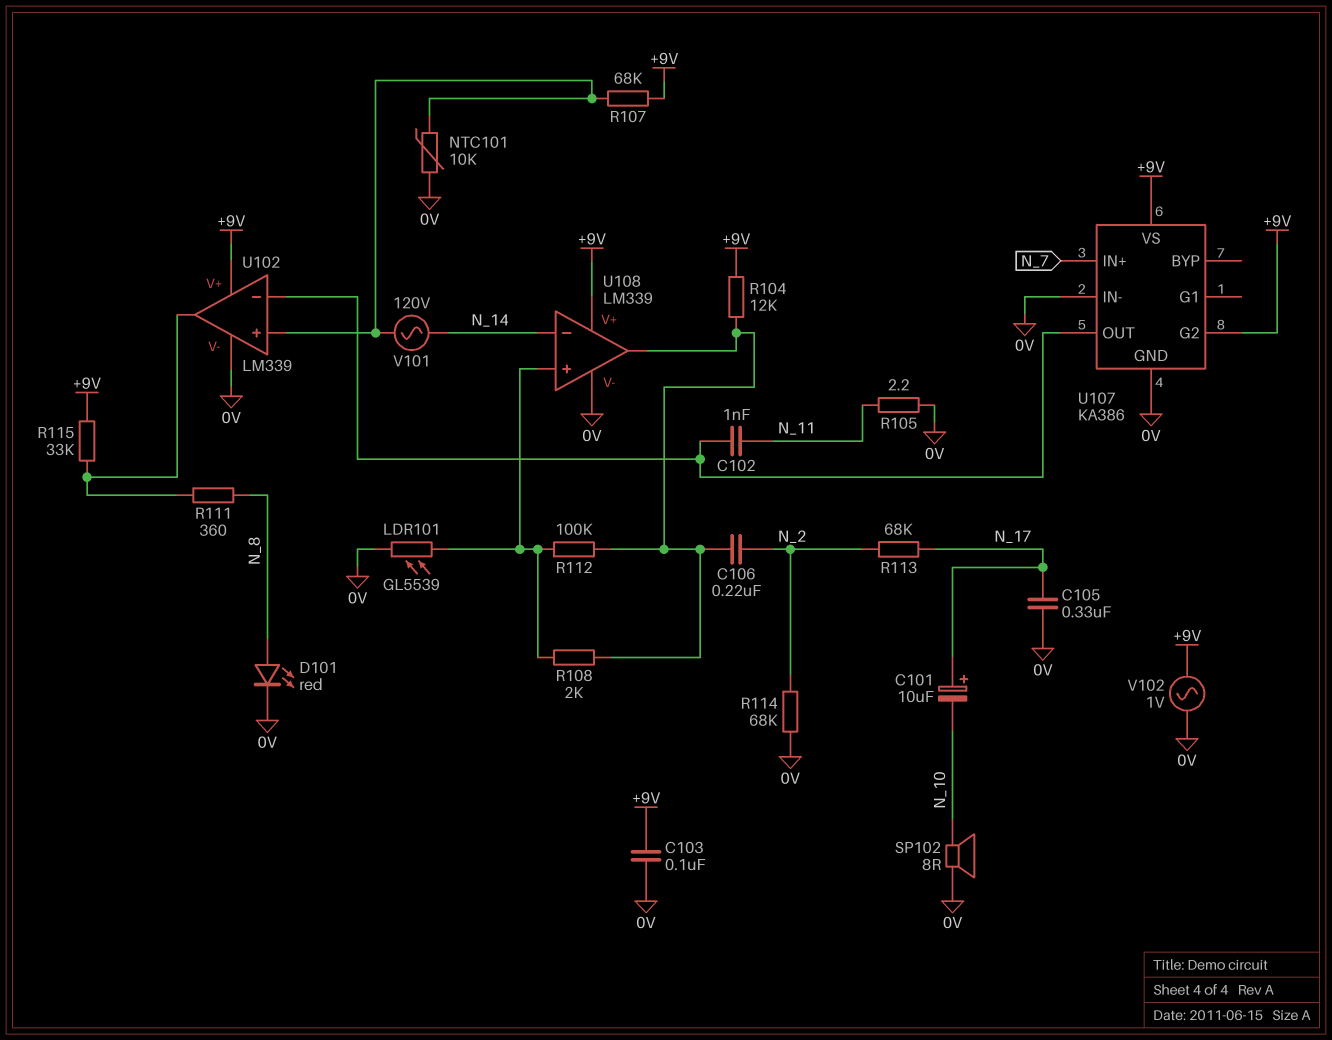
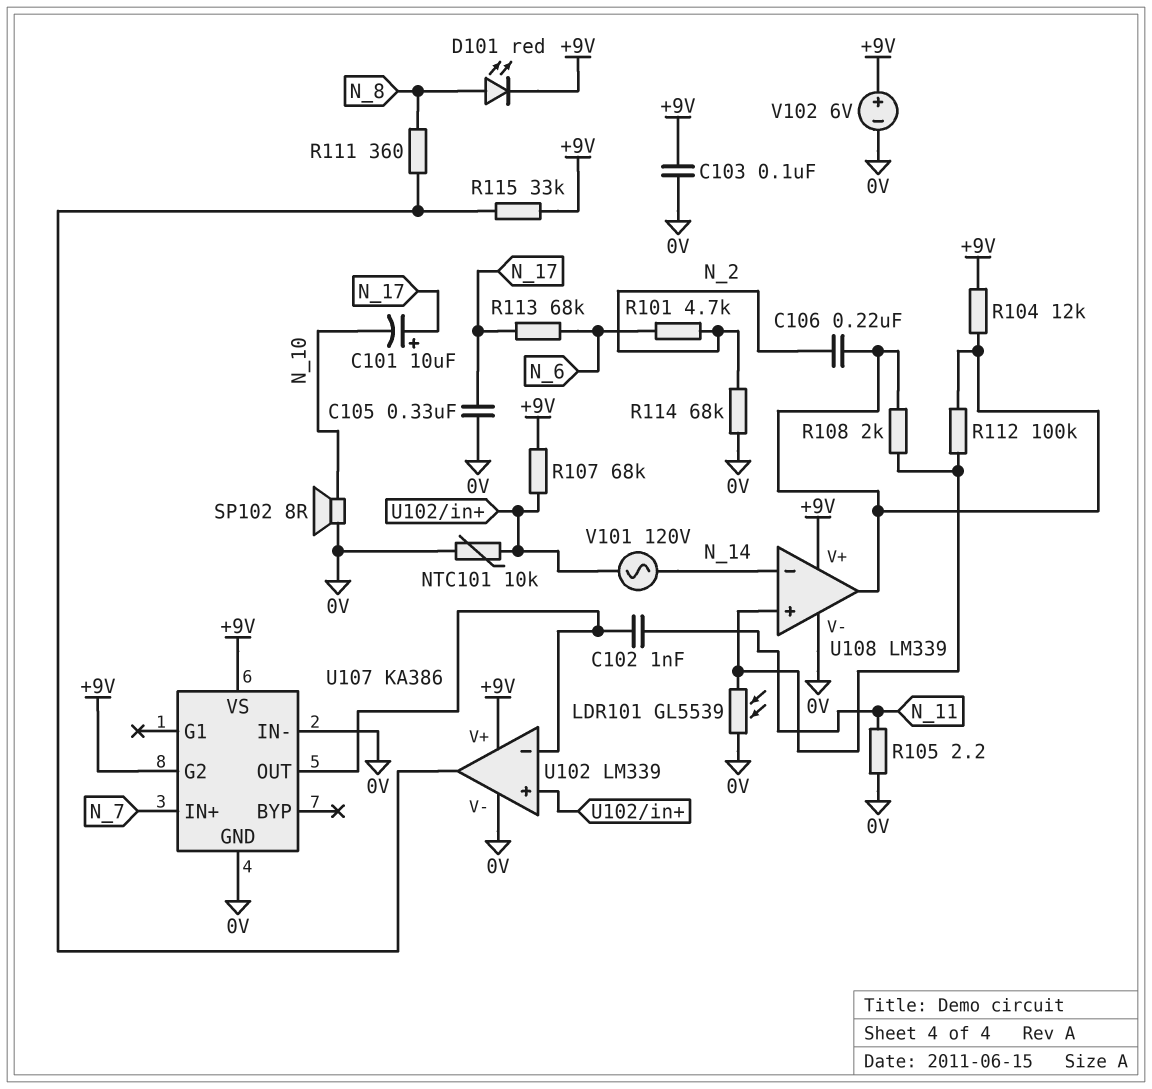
D101: LED red (A N_8, K 0V) -> LED red (A N_8, K +9V)
R101: none -> 4.7k (N_2, N_6)
R113: 68k (N_2, N_17) -> 68k (N_6, N_17)
V102: AC 1V (+9V, 0V) -> 6V (plus +9V, minus 0V)

